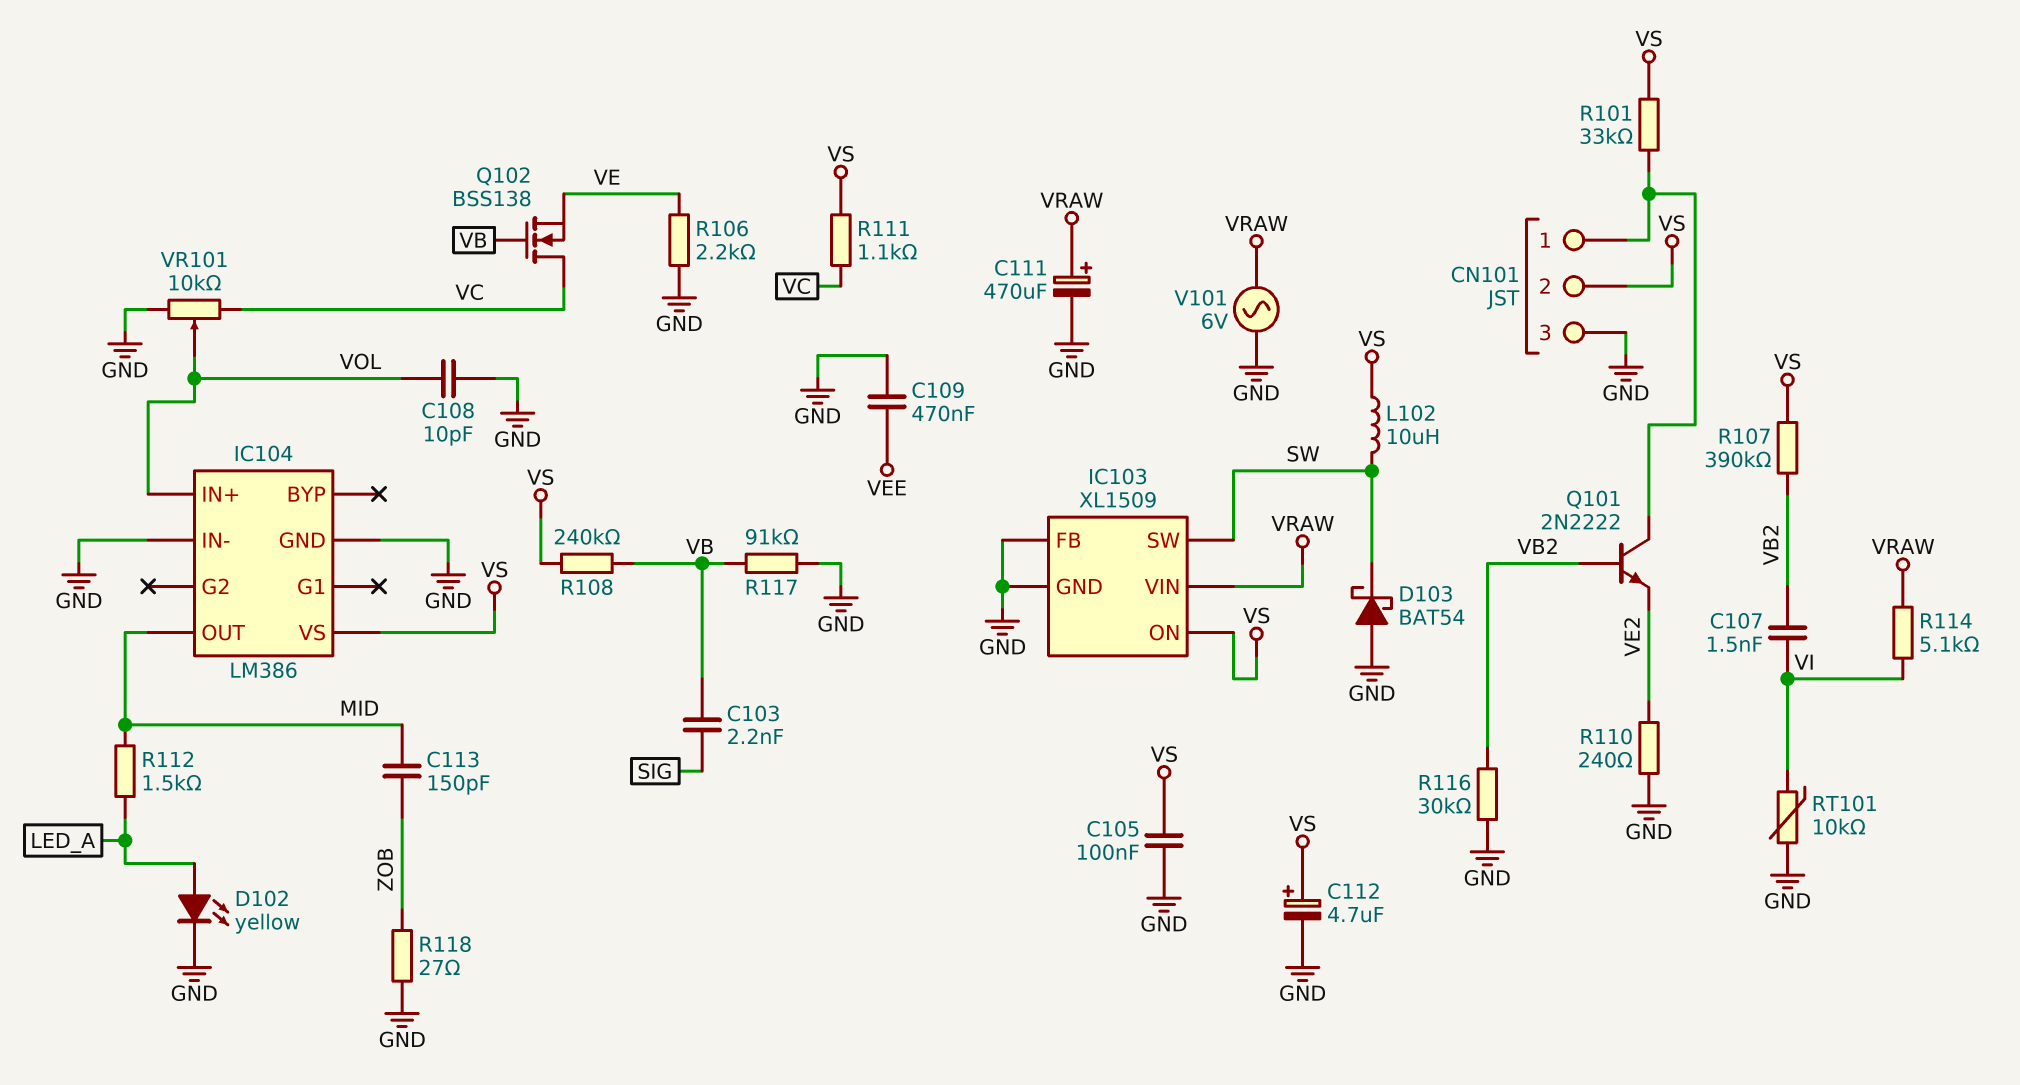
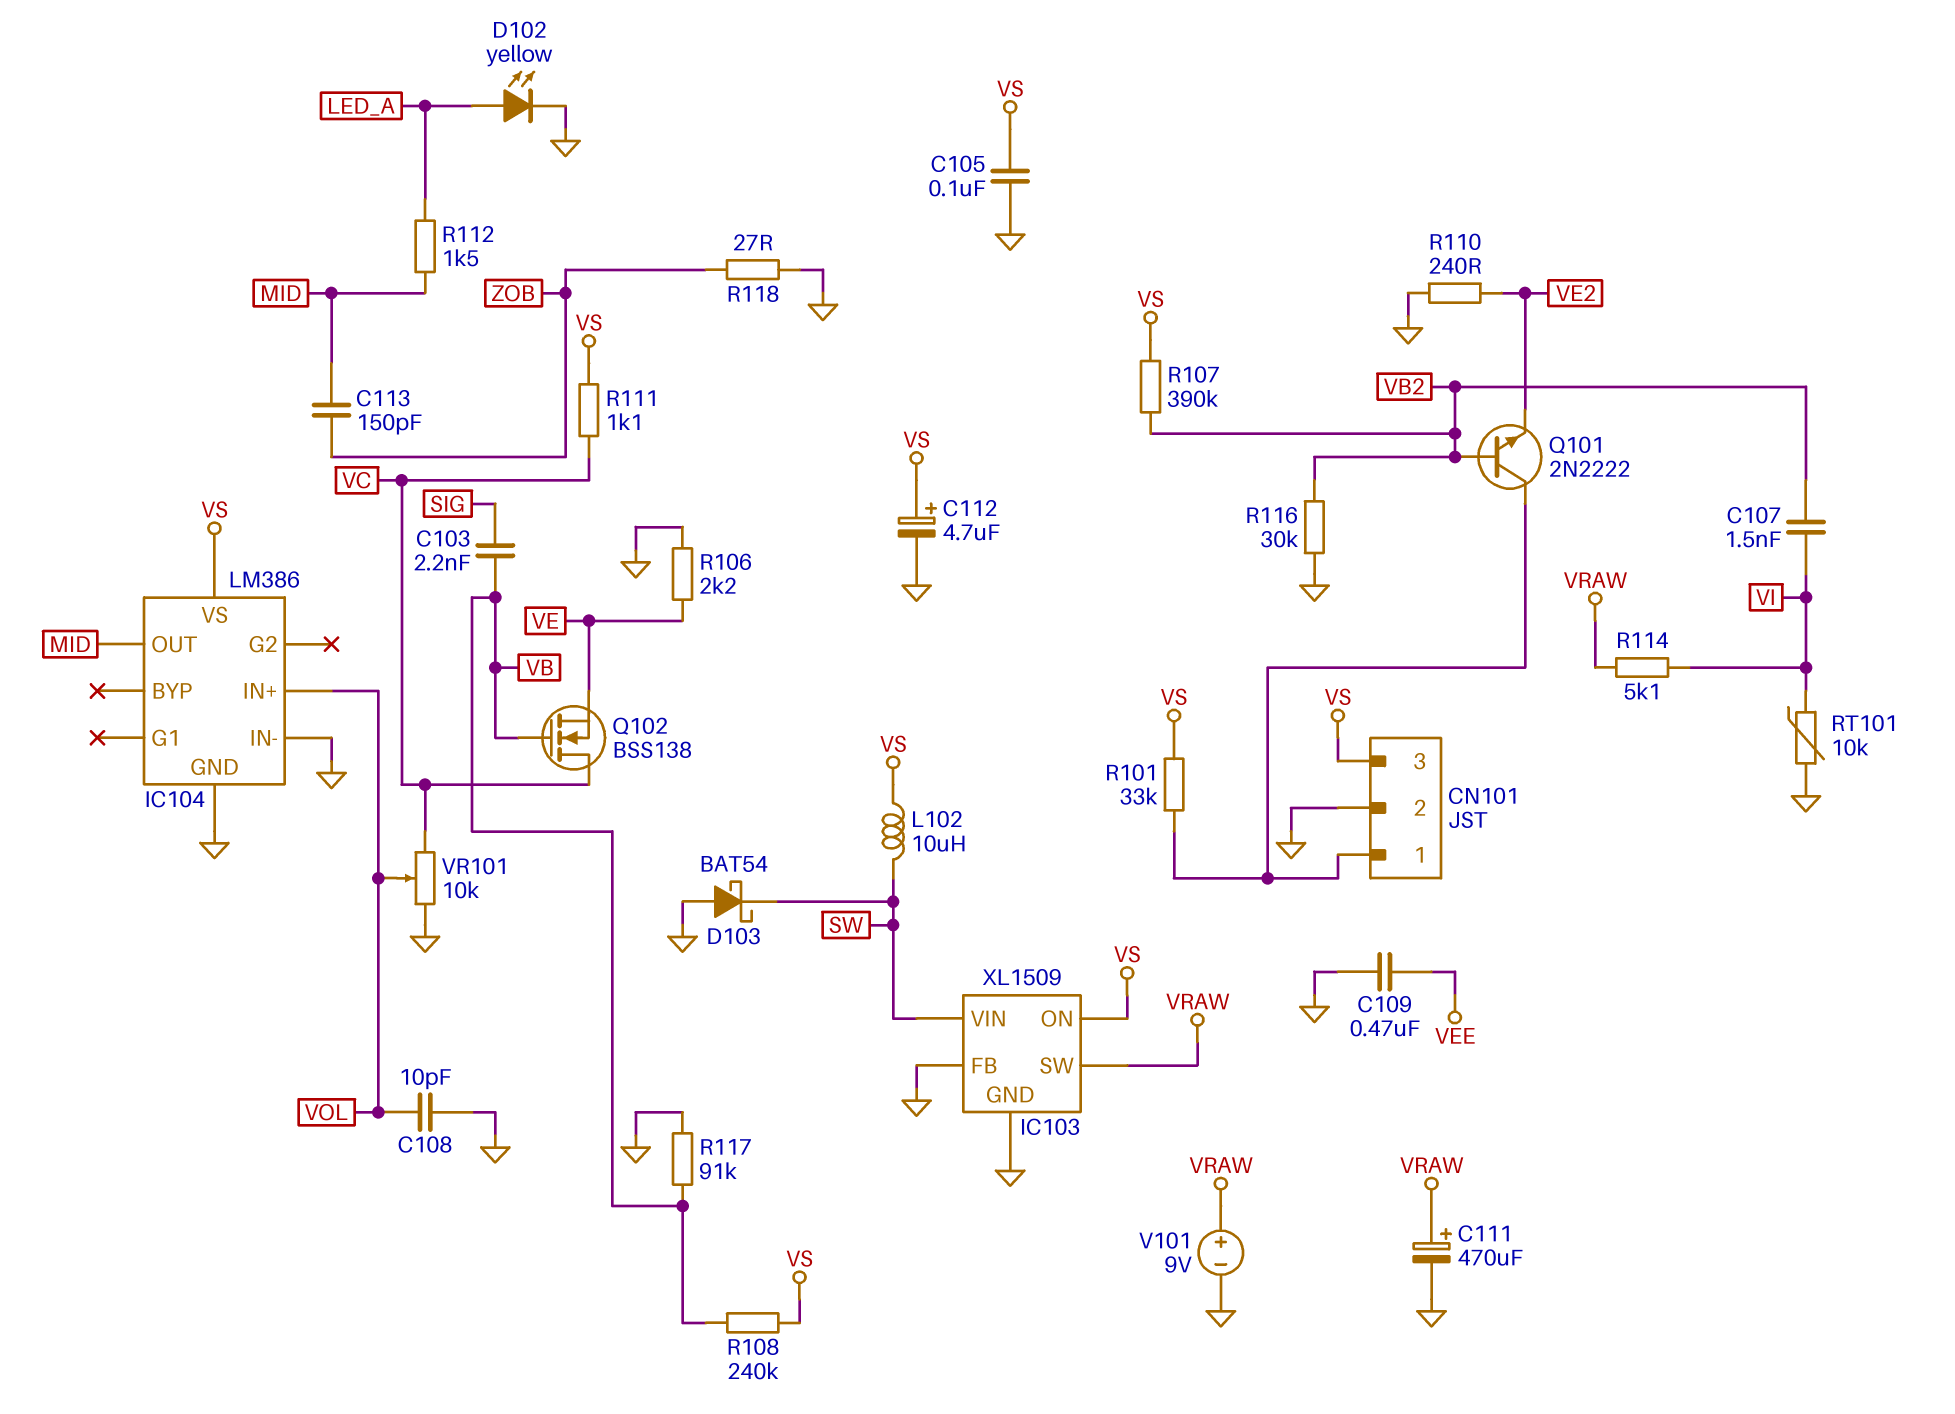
CN101 pin 2: VS -> GND
CN101 pin 3: GND -> VS
IC103 pin SW: SW -> VRAW
IC103 pin VIN: VRAW -> SW
V101: AC 6V (GND, VRAW) -> 9V (plus VRAW, minus GND)

